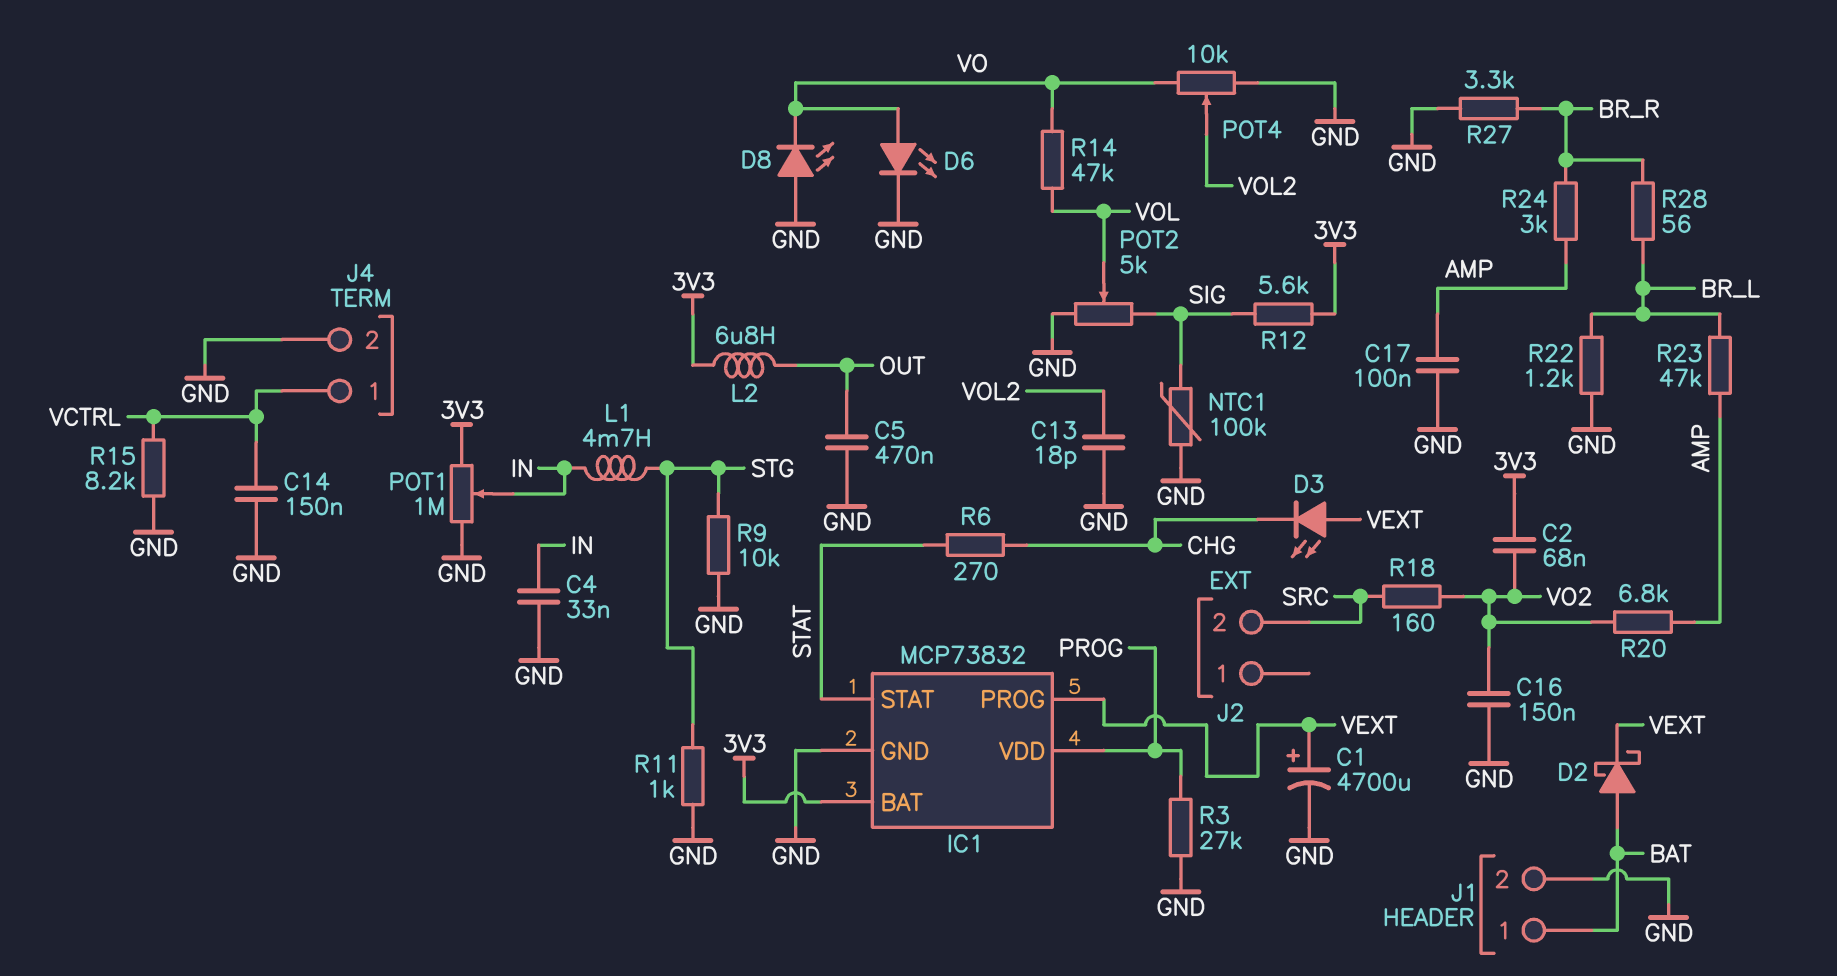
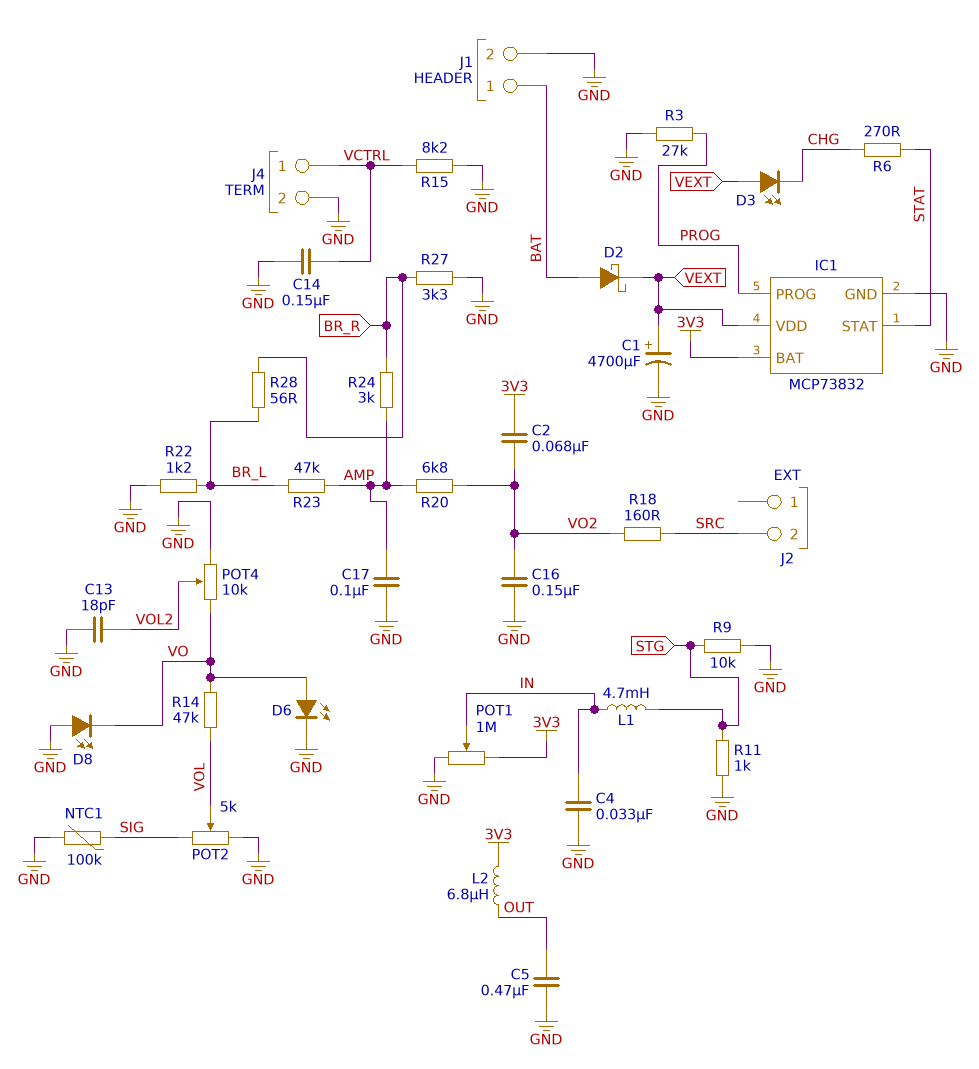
IC1 pin PROG: VEXT -> PROG
IC1 pin VDD: PROG -> VEXT
R12: 5.6k (3V3, SIG) -> none

